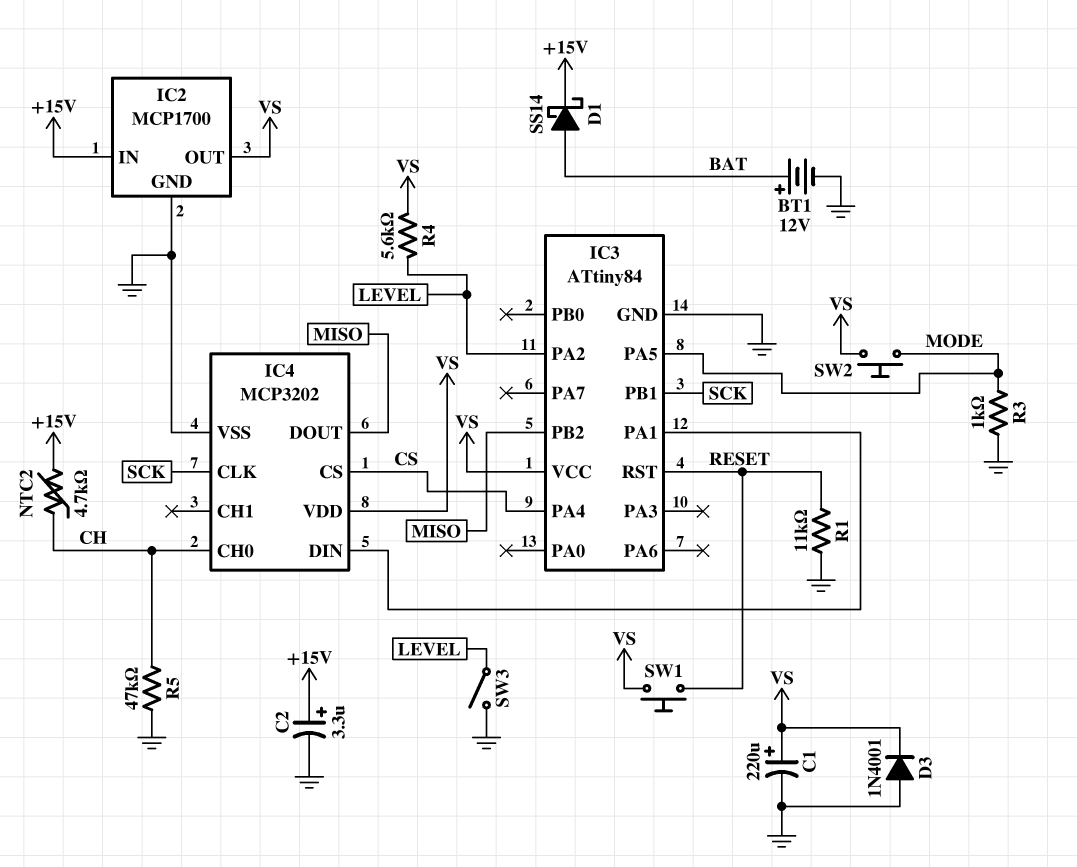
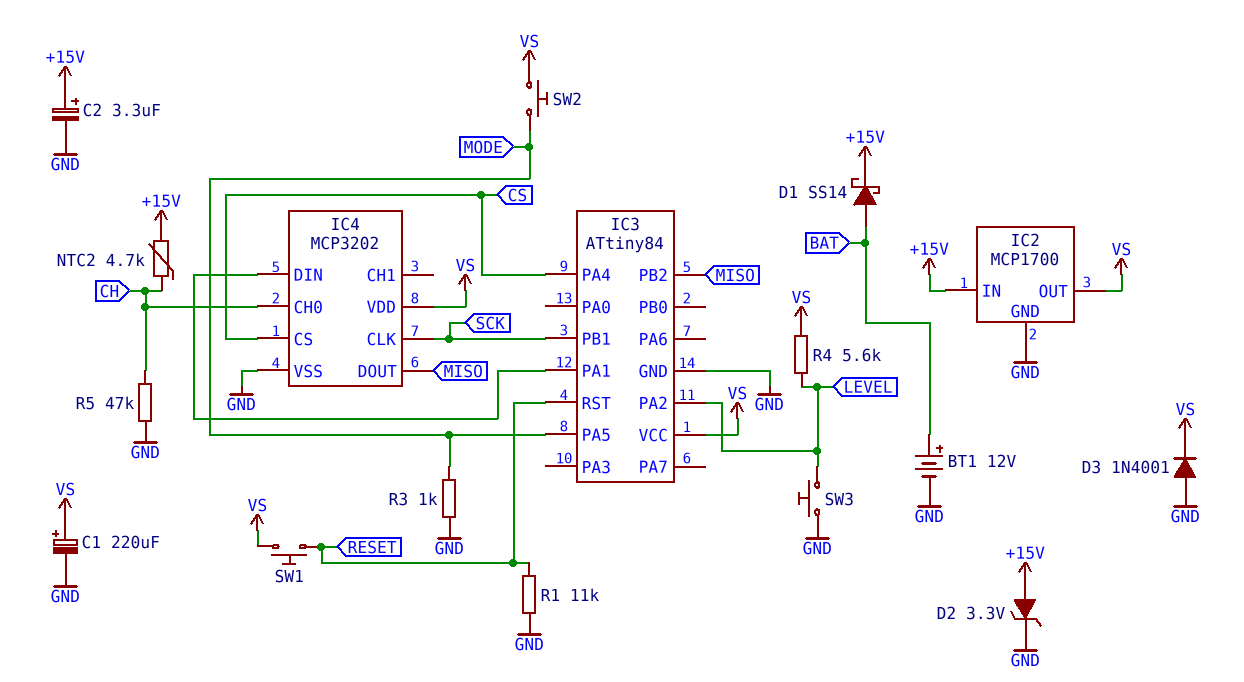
D2: none -> zener 3.3V (A +15V, K GND)
SW3: switch (GND, LEVEL) -> button (GND, LEVEL)

